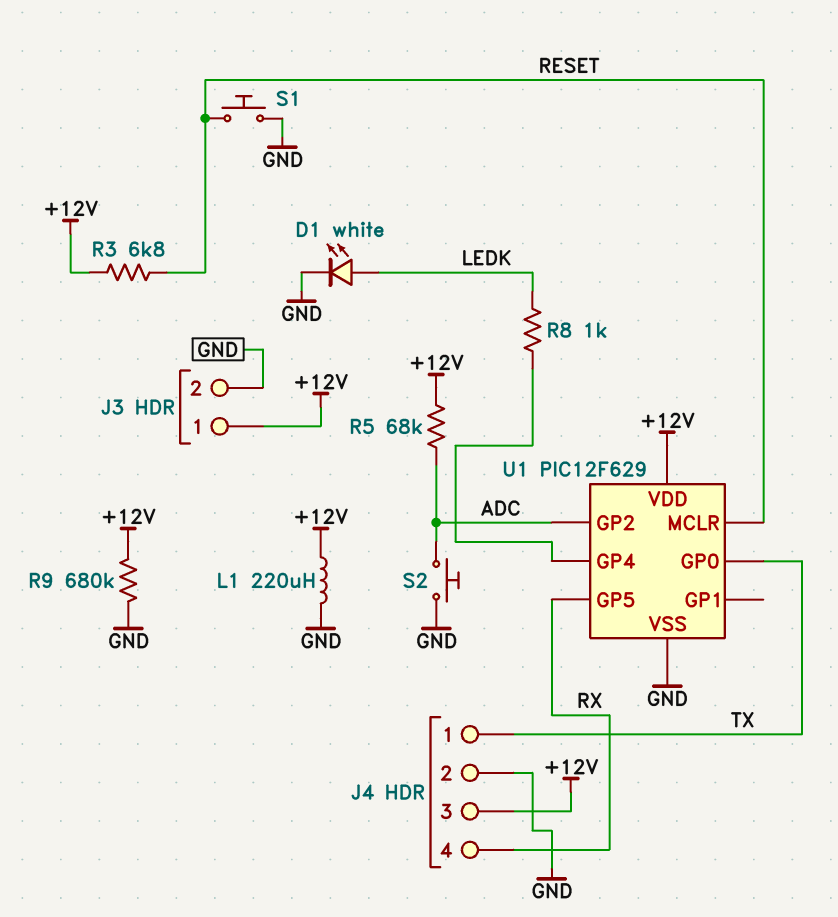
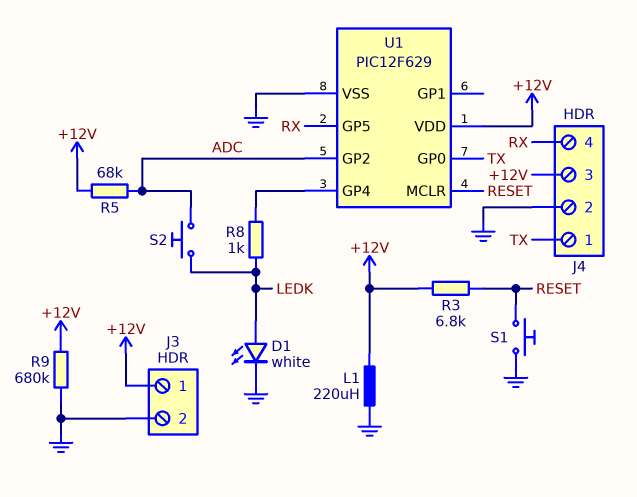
S2: button (ADC, GND) -> button (ADC, LEDK)

